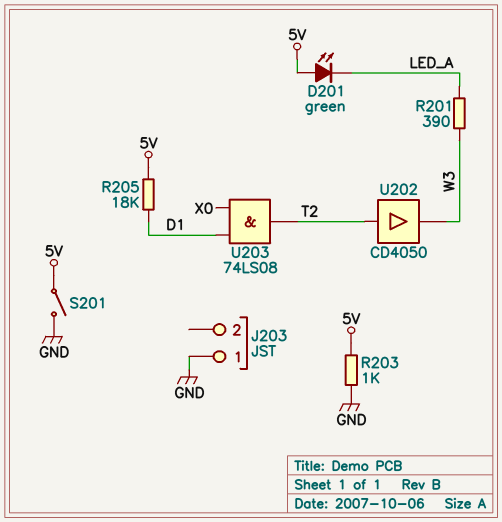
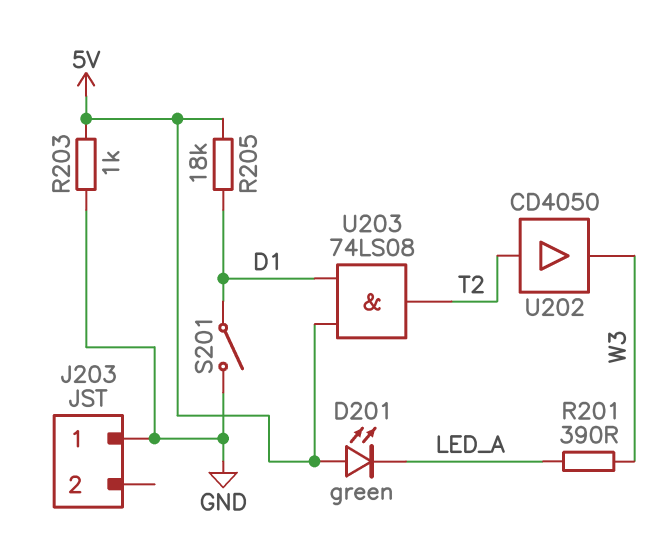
S201: switch (5V, GND) -> switch (D1, GND)
U203: AND 74LS08 (in D1, in X0, out T2) -> AND 74LS08 (in 5V, in D1, out T2)

